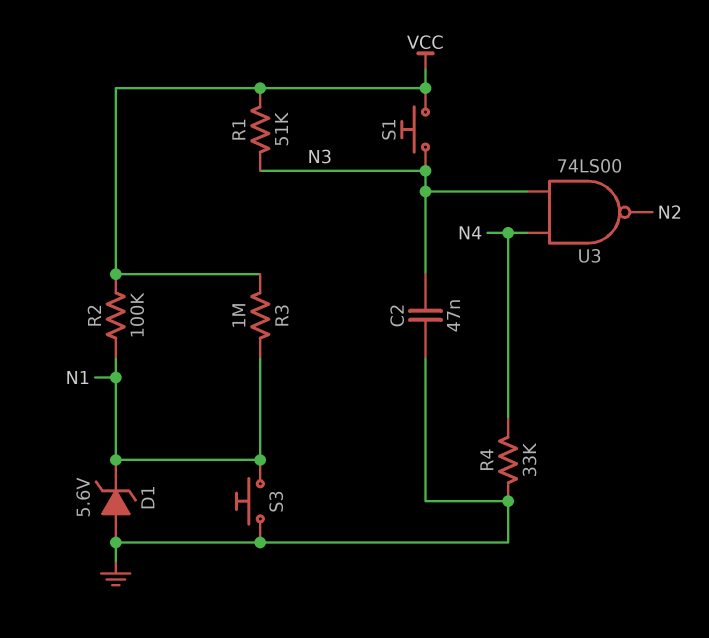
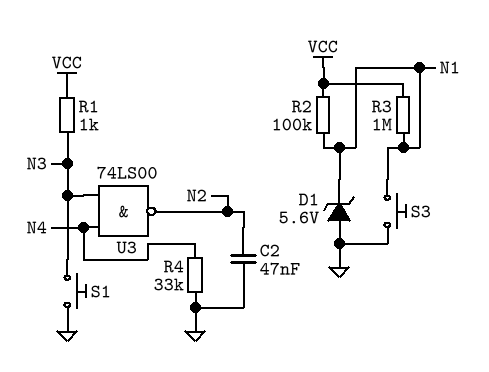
C2: 47nF (GND, N3) -> 47nF (GND, N2)
R1: 51k (N3, VCC) -> 1k (N3, VCC)
S1: button (N3, VCC) -> button (GND, N3)

